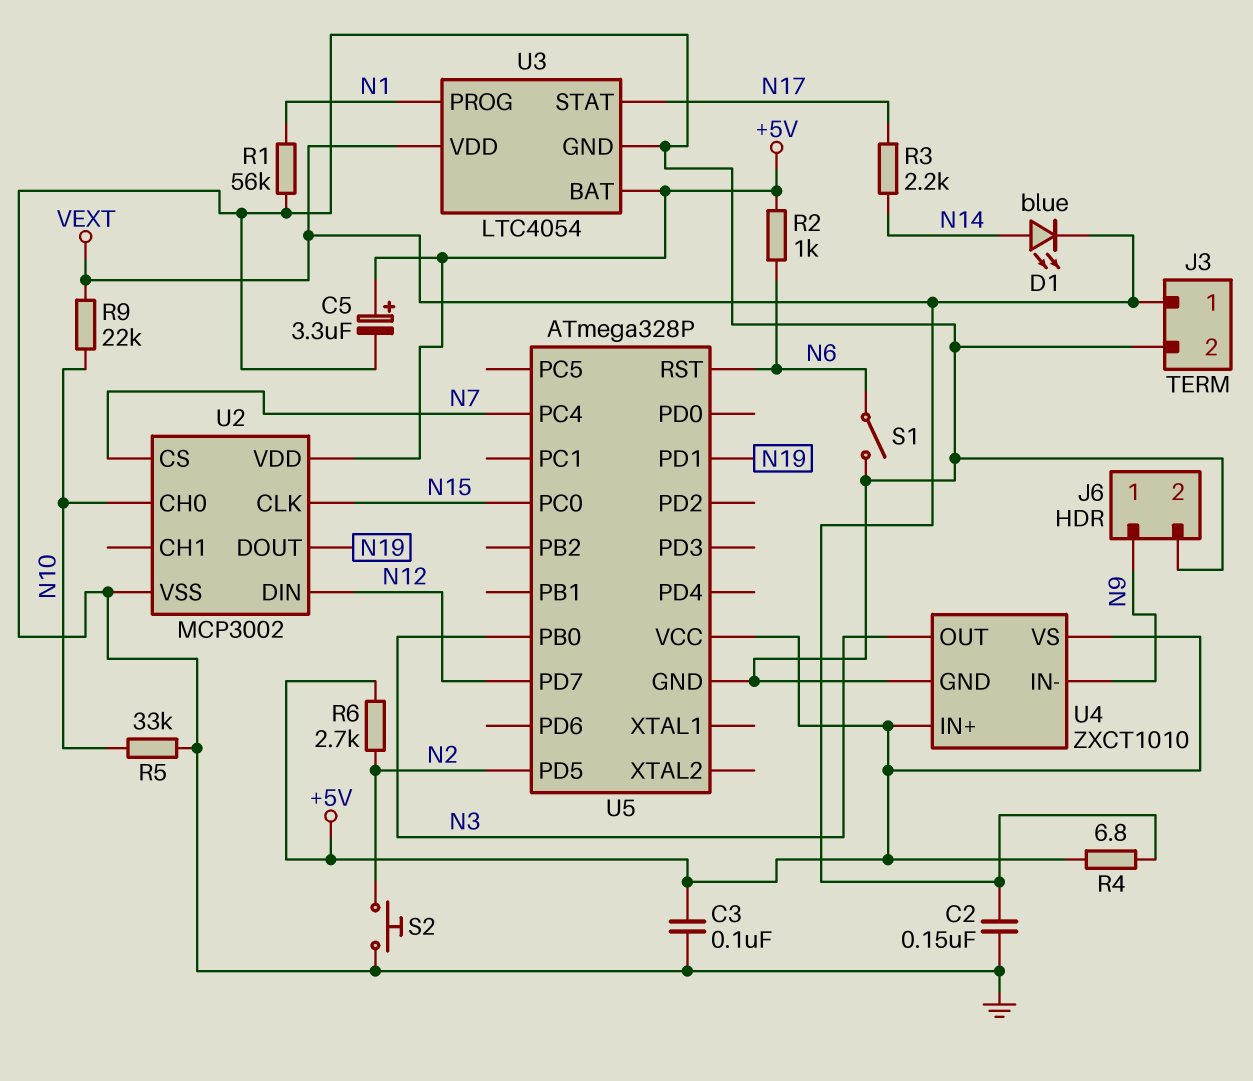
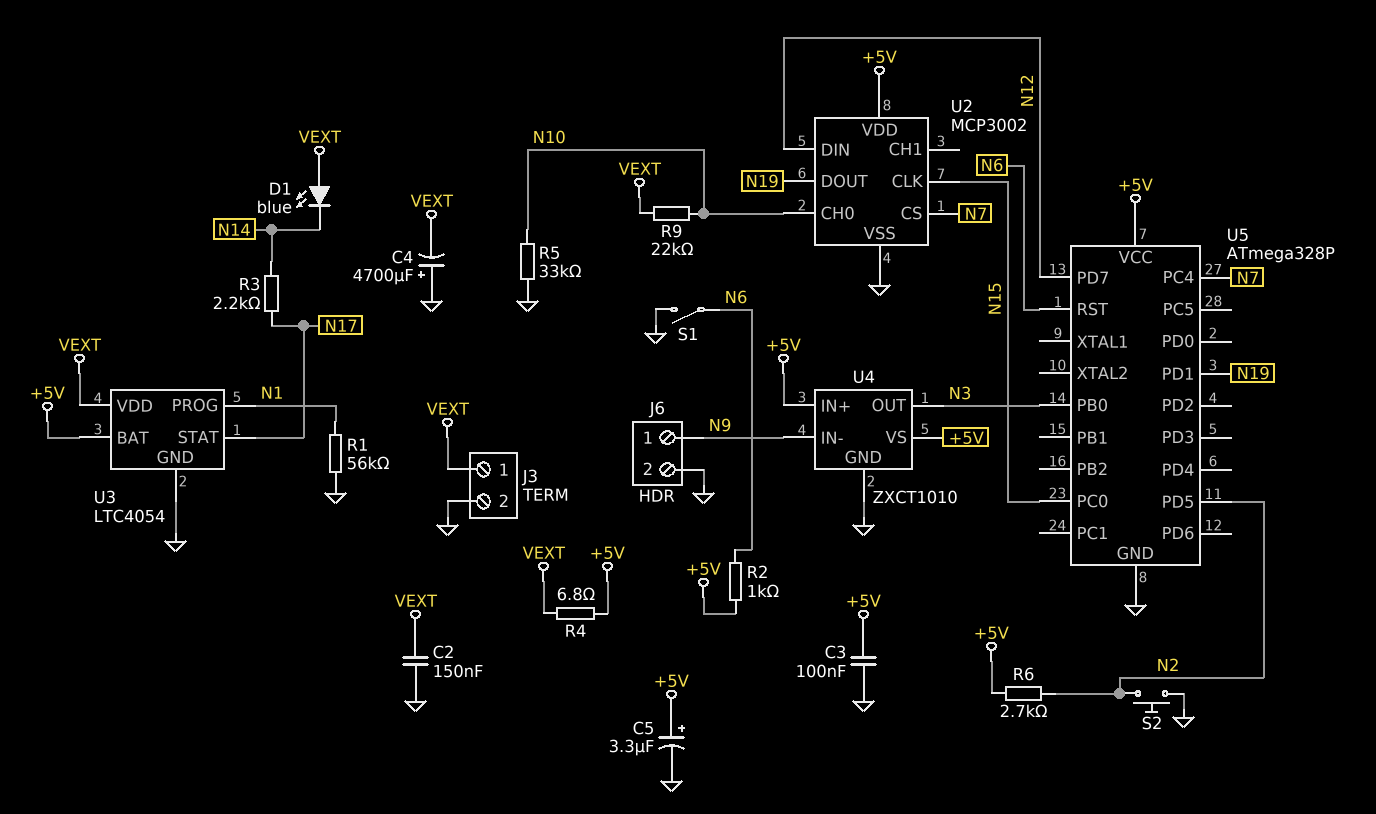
C4: none -> 4700uF (plus GND, minus VEXT)
D1: LED blue (A N14, K VEXT) -> LED blue (A VEXT, K N14)

